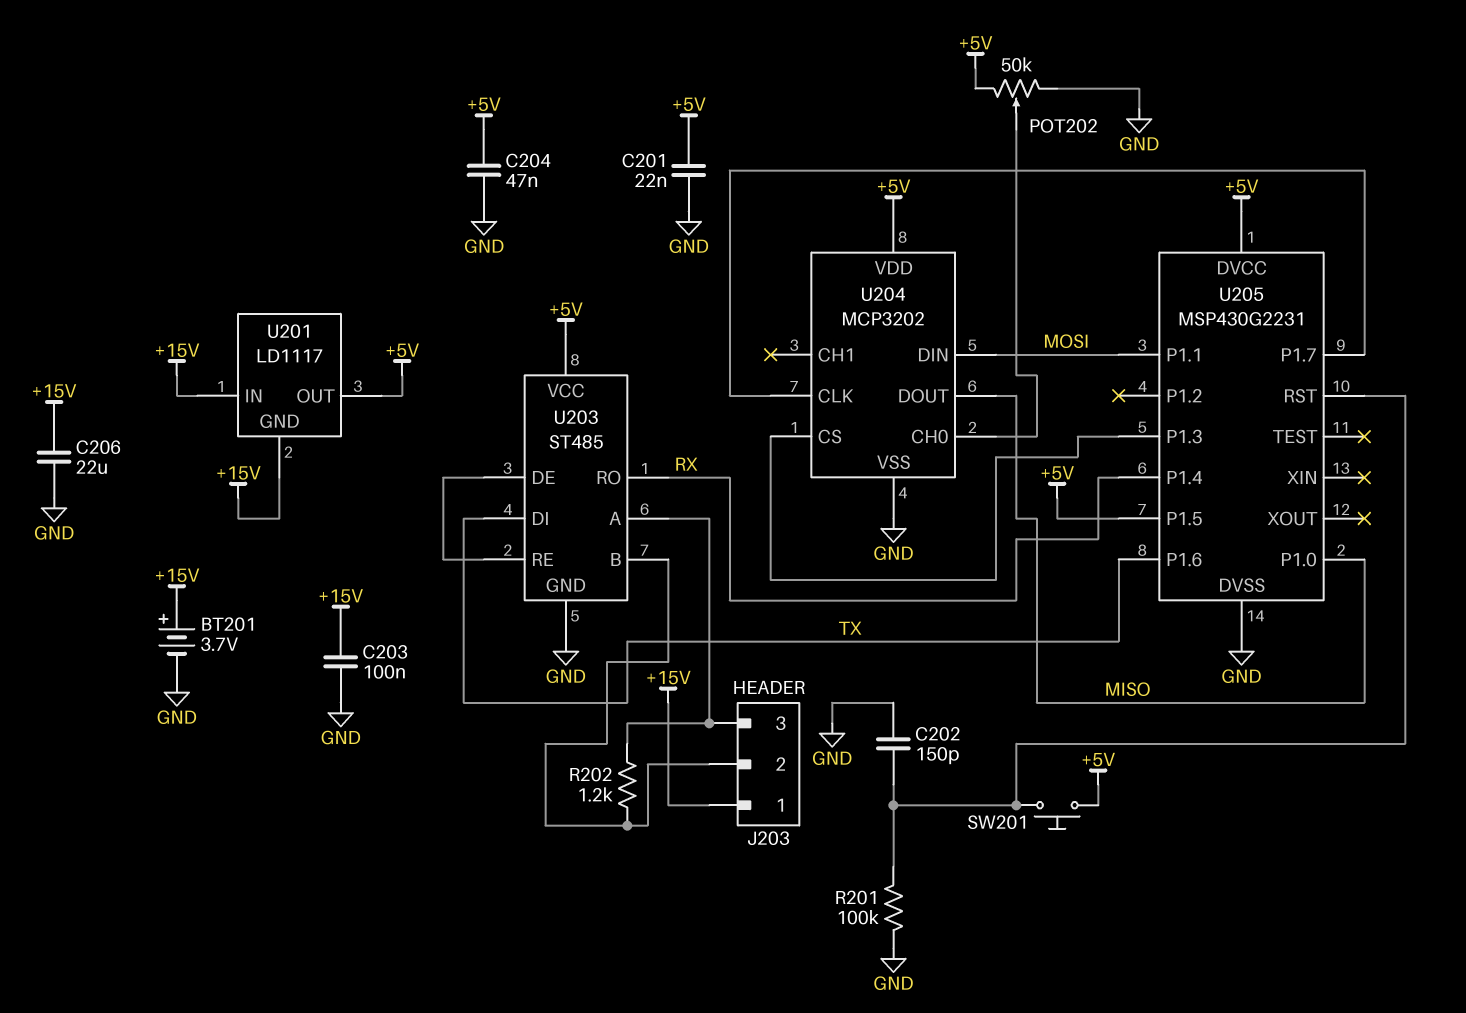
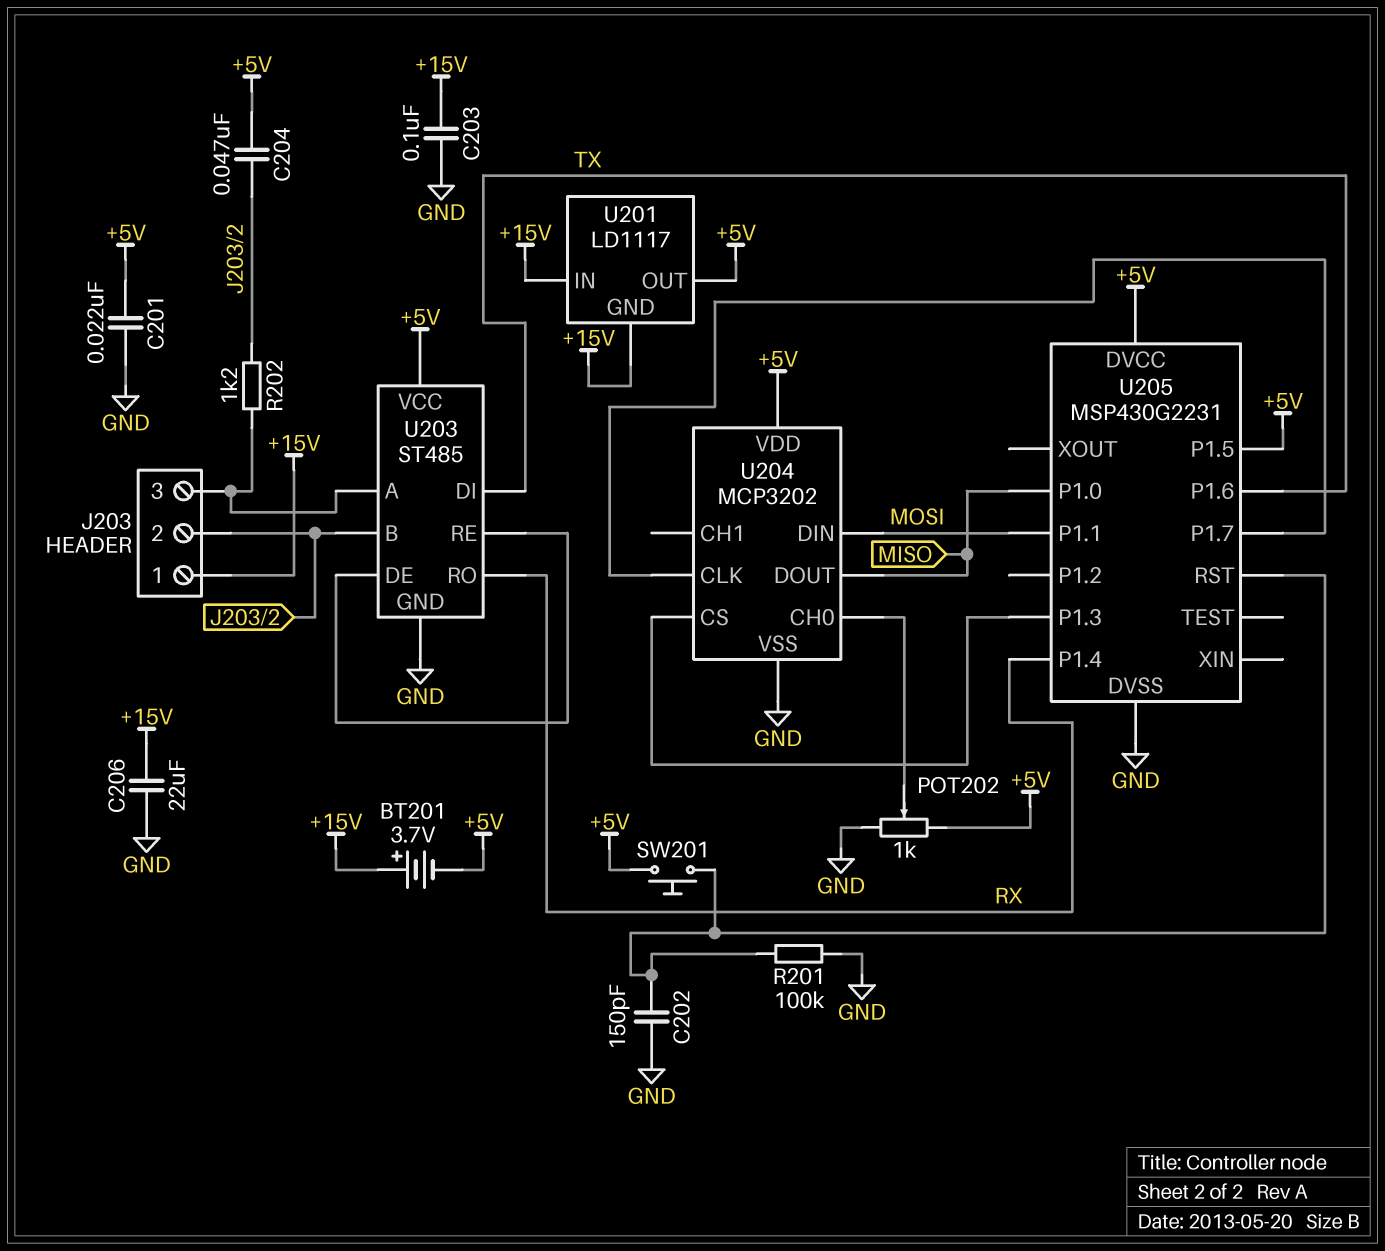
BT201: 3.7V (plus +15V, minus GND) -> 3.7V (plus +15V, minus +5V)
C204: 47nF (+5V, GND) -> 47nF (+5V, J203/2)
POT202: 50k (+5V, GND, wiper U204/CH0) -> 1k (+5V, GND, wiper U204/CH0)

